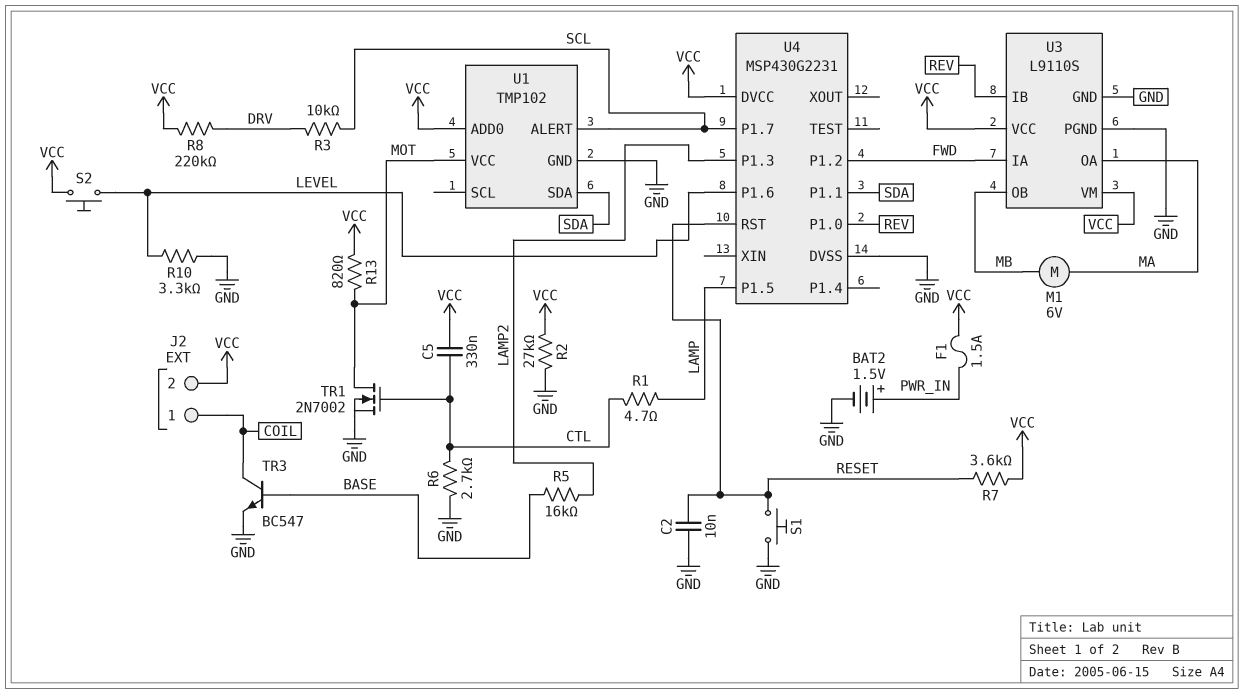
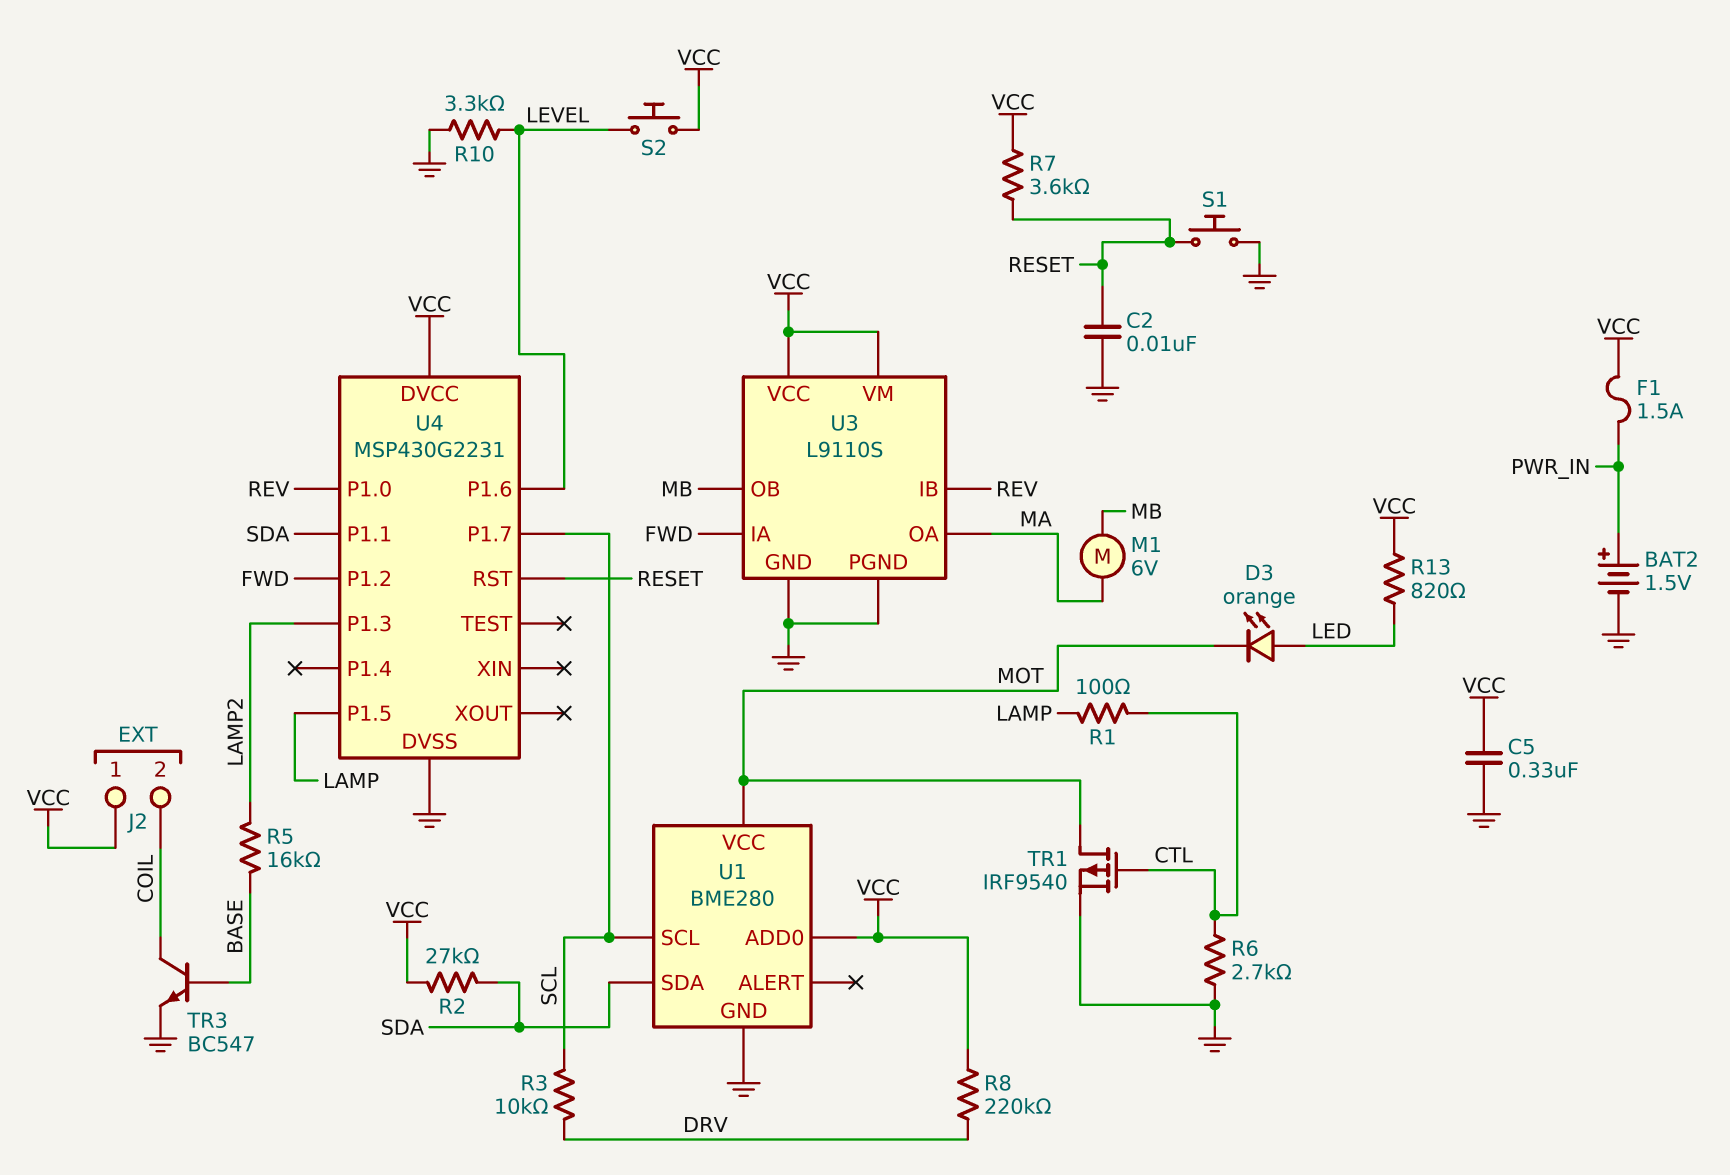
C5: 330nF (CTL, VCC) -> 330nF (GND, VCC)
D3: none -> LED orange (A LED, K MOT)
J2 pin 1: COIL -> VCC
J2 pin 2: VCC -> COIL
R1: 4.7 (CTL, LAMP) -> 100 (CTL, LAMP)
R2: 27k (GND, VCC) -> 27k (SDA, VCC)
R13: 820 (MOT, VCC) -> 820 (LED, VCC)
TR1: NMOS 2N7002 (G CTL, D MOT, S GND) -> PMOS IRF9540 (G CTL, D MOT, S GND)
U1: TMP102 -> BME280
U1 pin ALERT: SCL -> none
U1 pin SCL: none -> SCL

